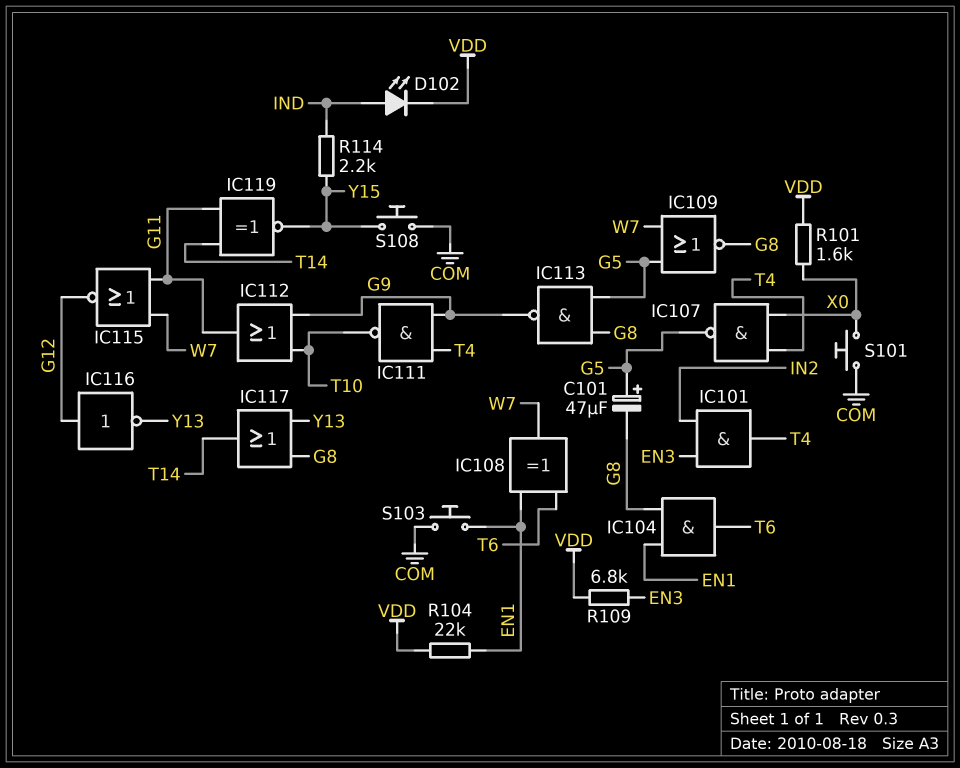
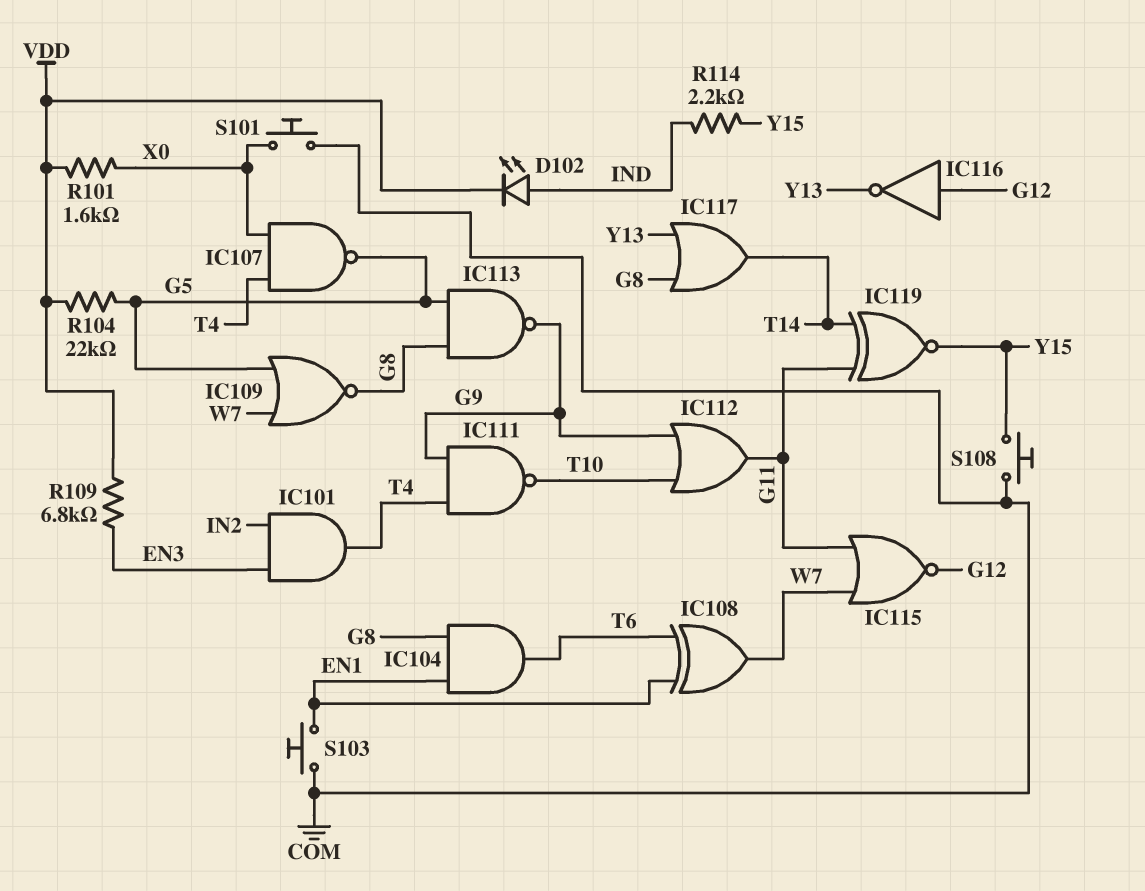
C101: 47uF (plus G5, minus G8) -> none
R104: 22k (EN1, VDD) -> 22k (G5, VDD)

